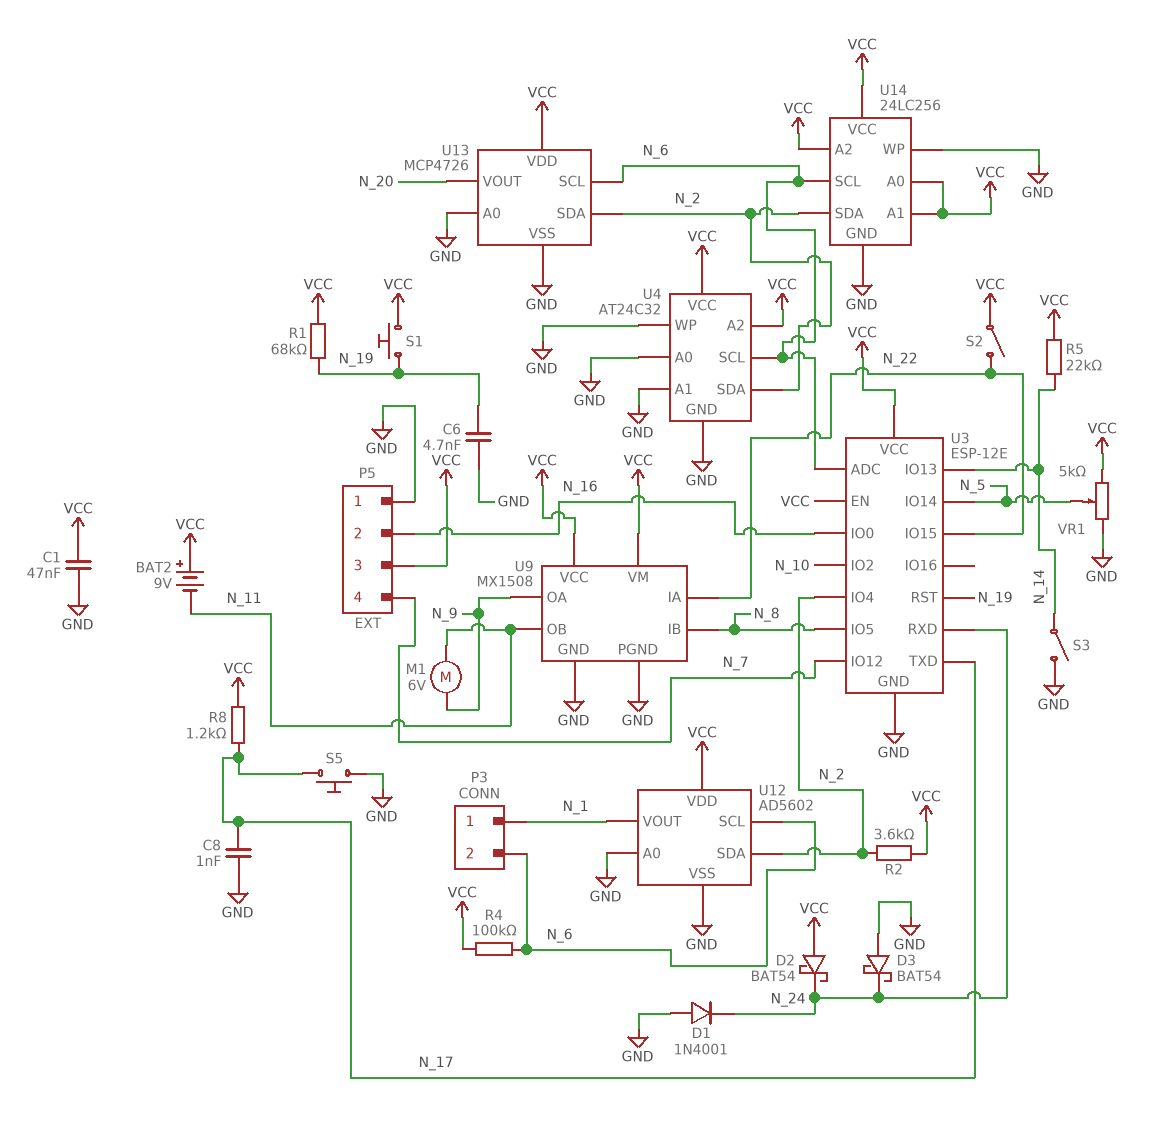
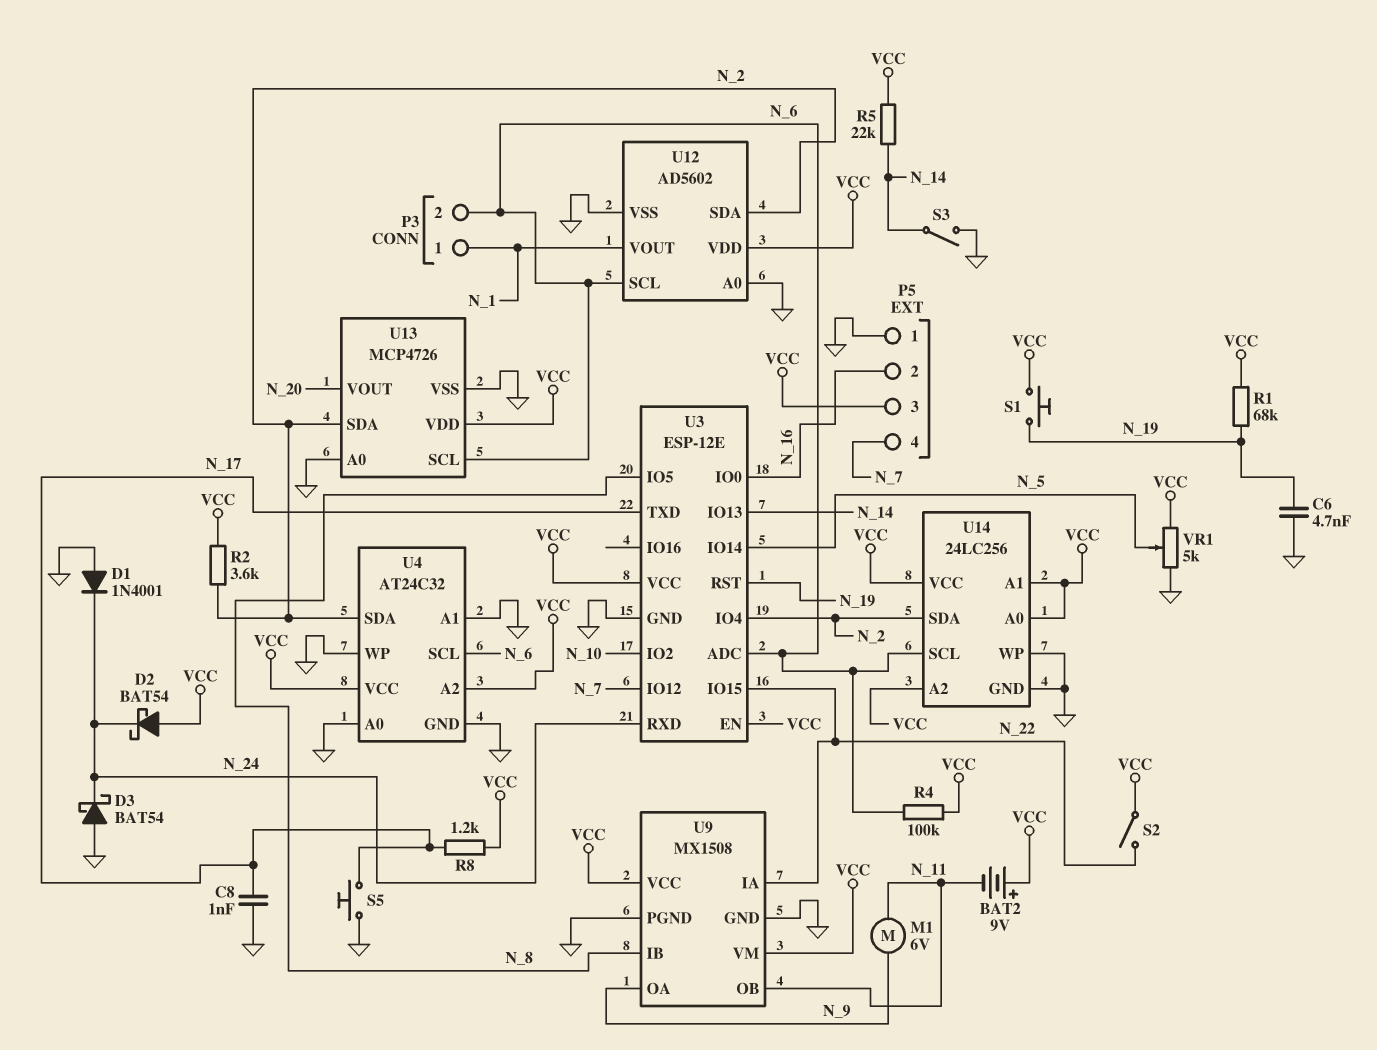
C1: 47nF (GND, VCC) -> none

